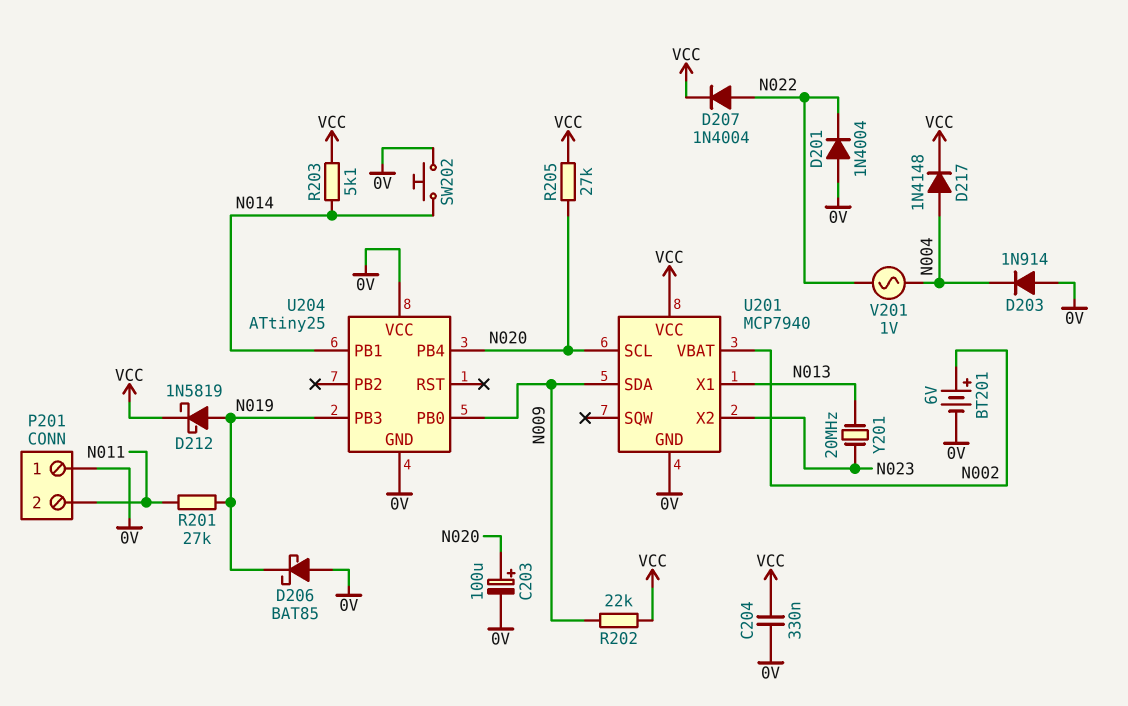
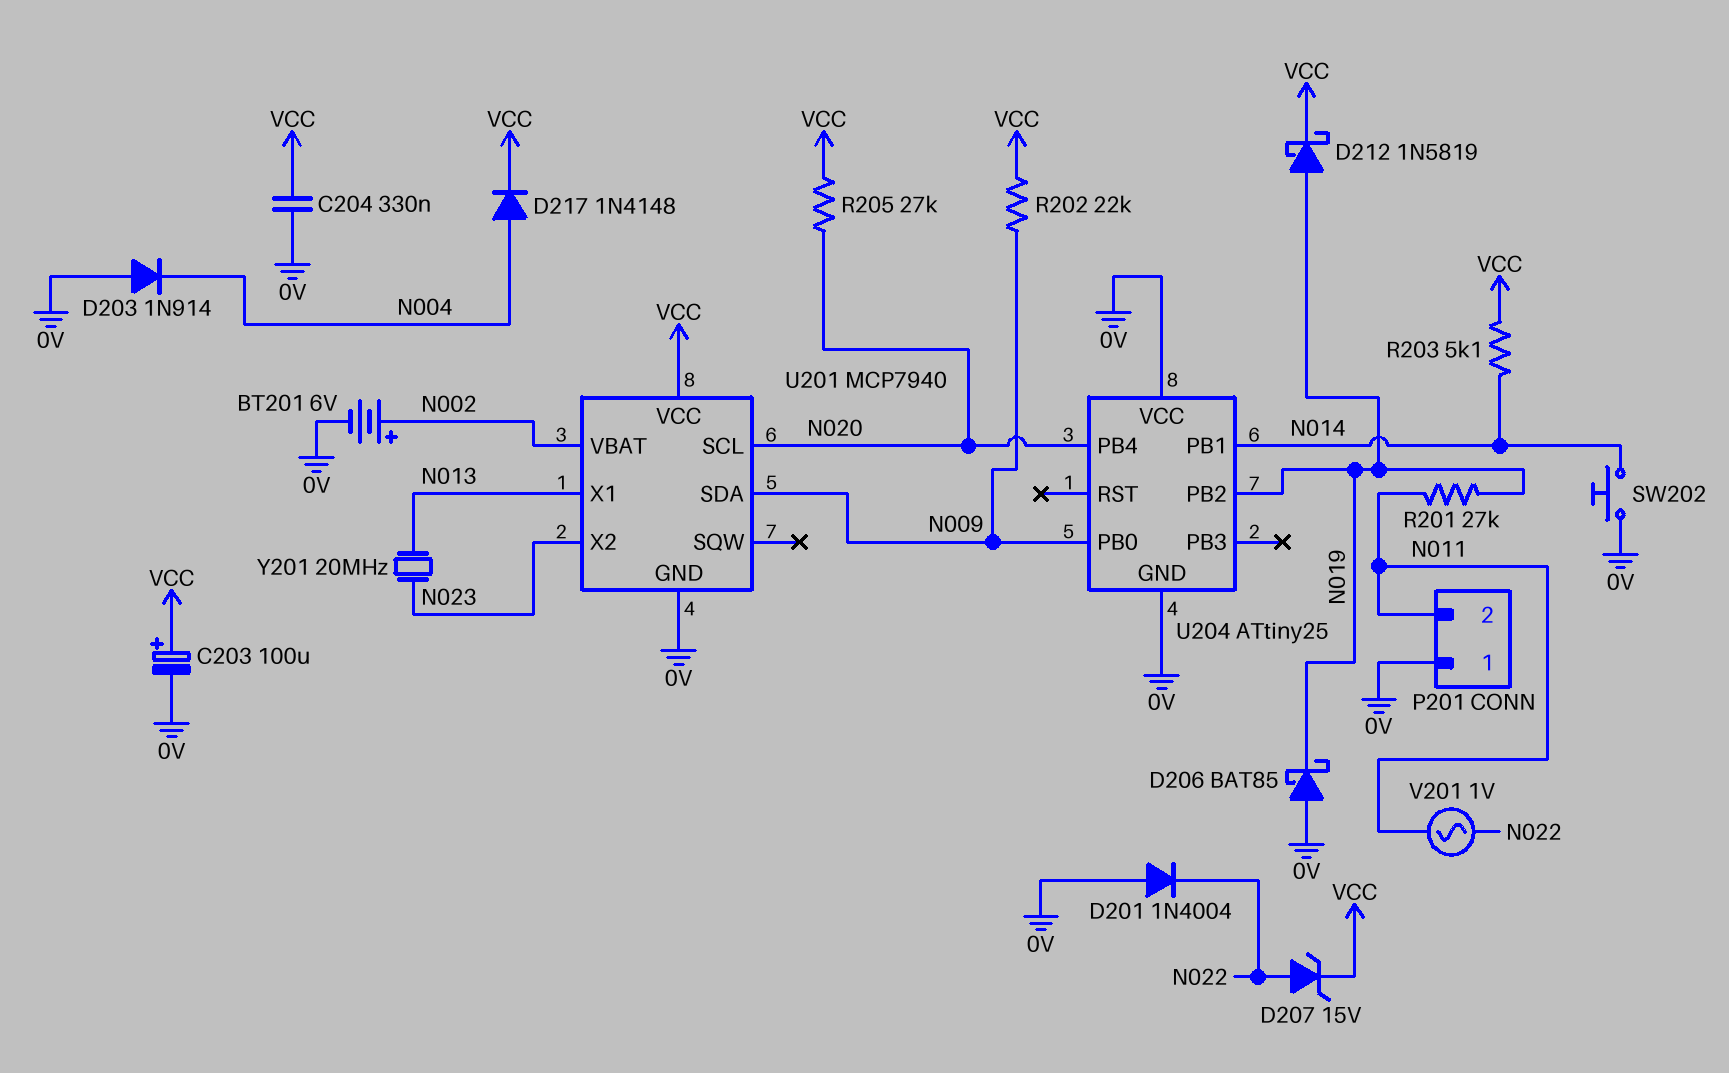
C203: 100uF (plus N020, minus 0V) -> 100uF (plus VCC, minus 0V)
D207: diode 1N4004 (A N022, K VCC) -> zener 15V (A N022, K VCC)
U204 pin PB2: none -> N019
U204 pin PB3: N019 -> none
V201: AC 1V (N004, N022) -> AC 1V (N011, N022)

